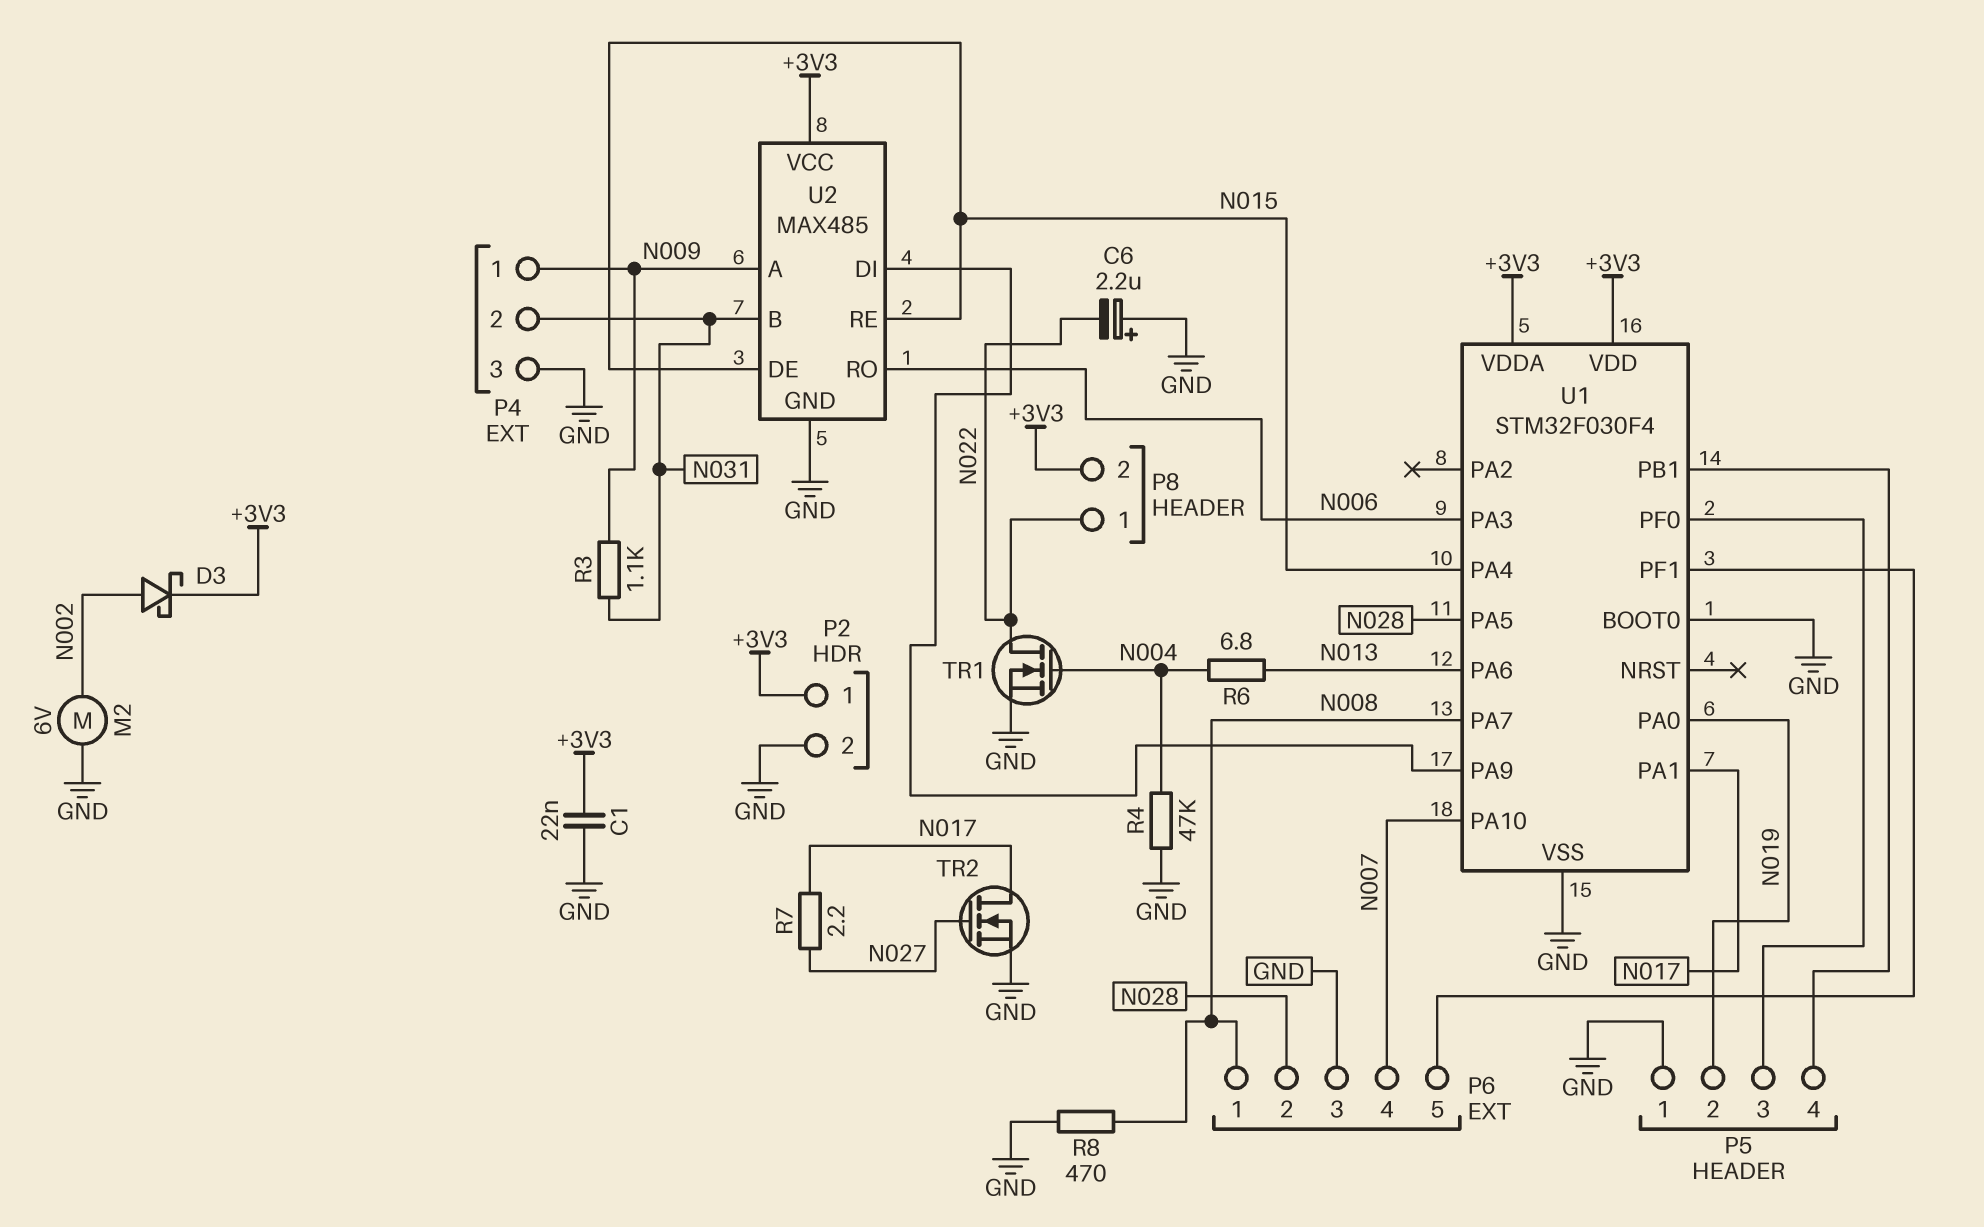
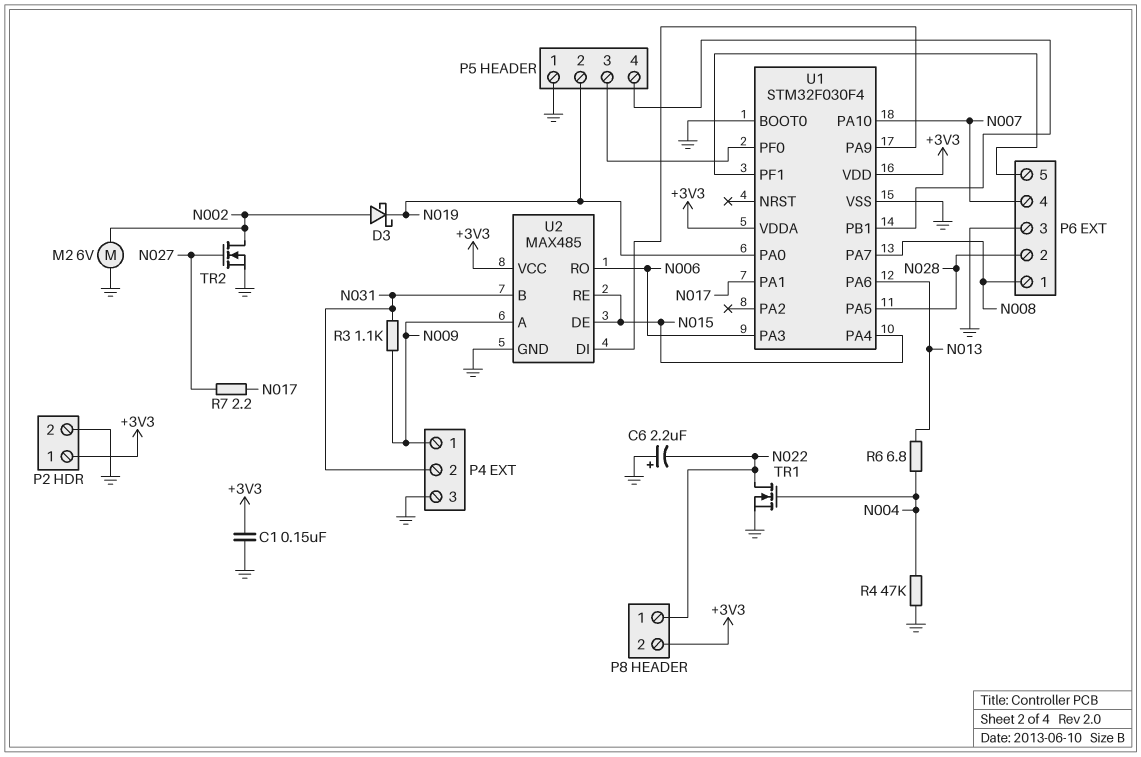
C1: 22nF (+3V3, GND) -> 150nF (+3V3, GND)
D3: schottky (A N002, K +3V3) -> schottky (A N002, K N019)
R8: 470 (GND, N008) -> none
TR2: NMOS (G N027, D N017, S GND) -> NMOS (G N027, D N002, S GND)

